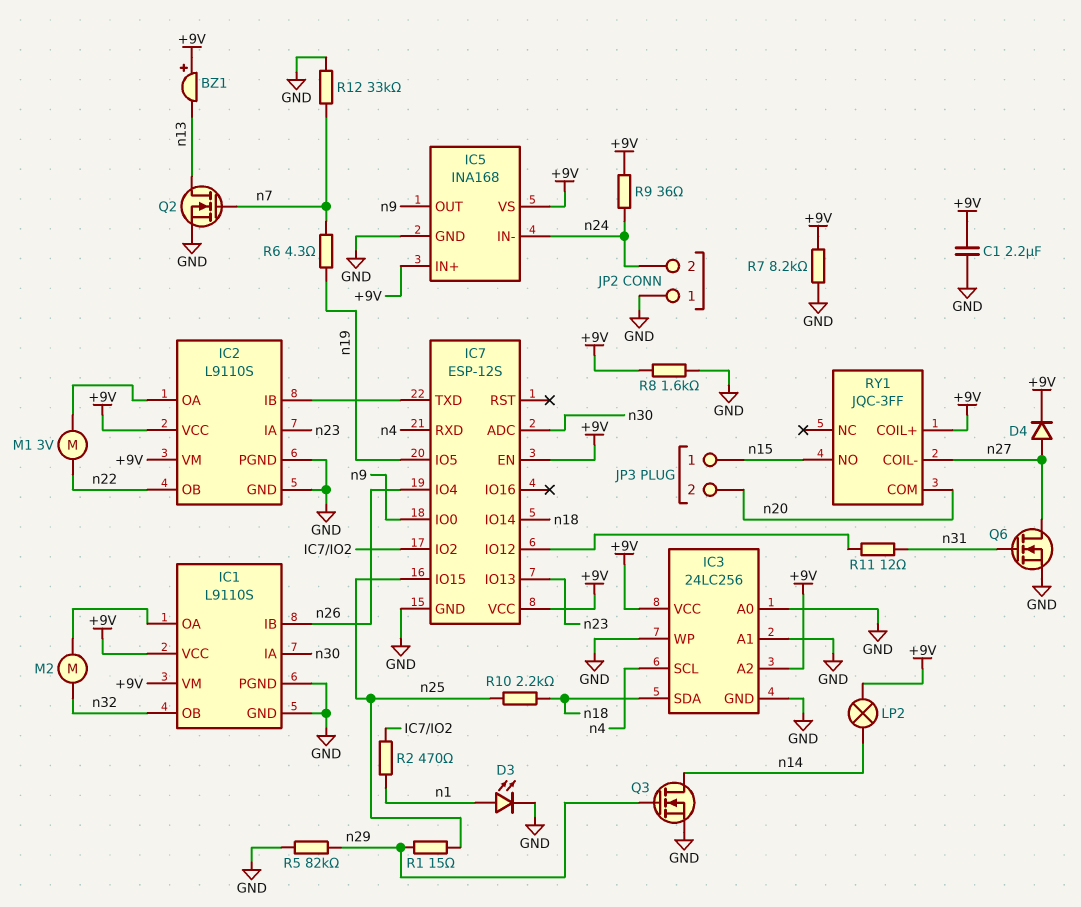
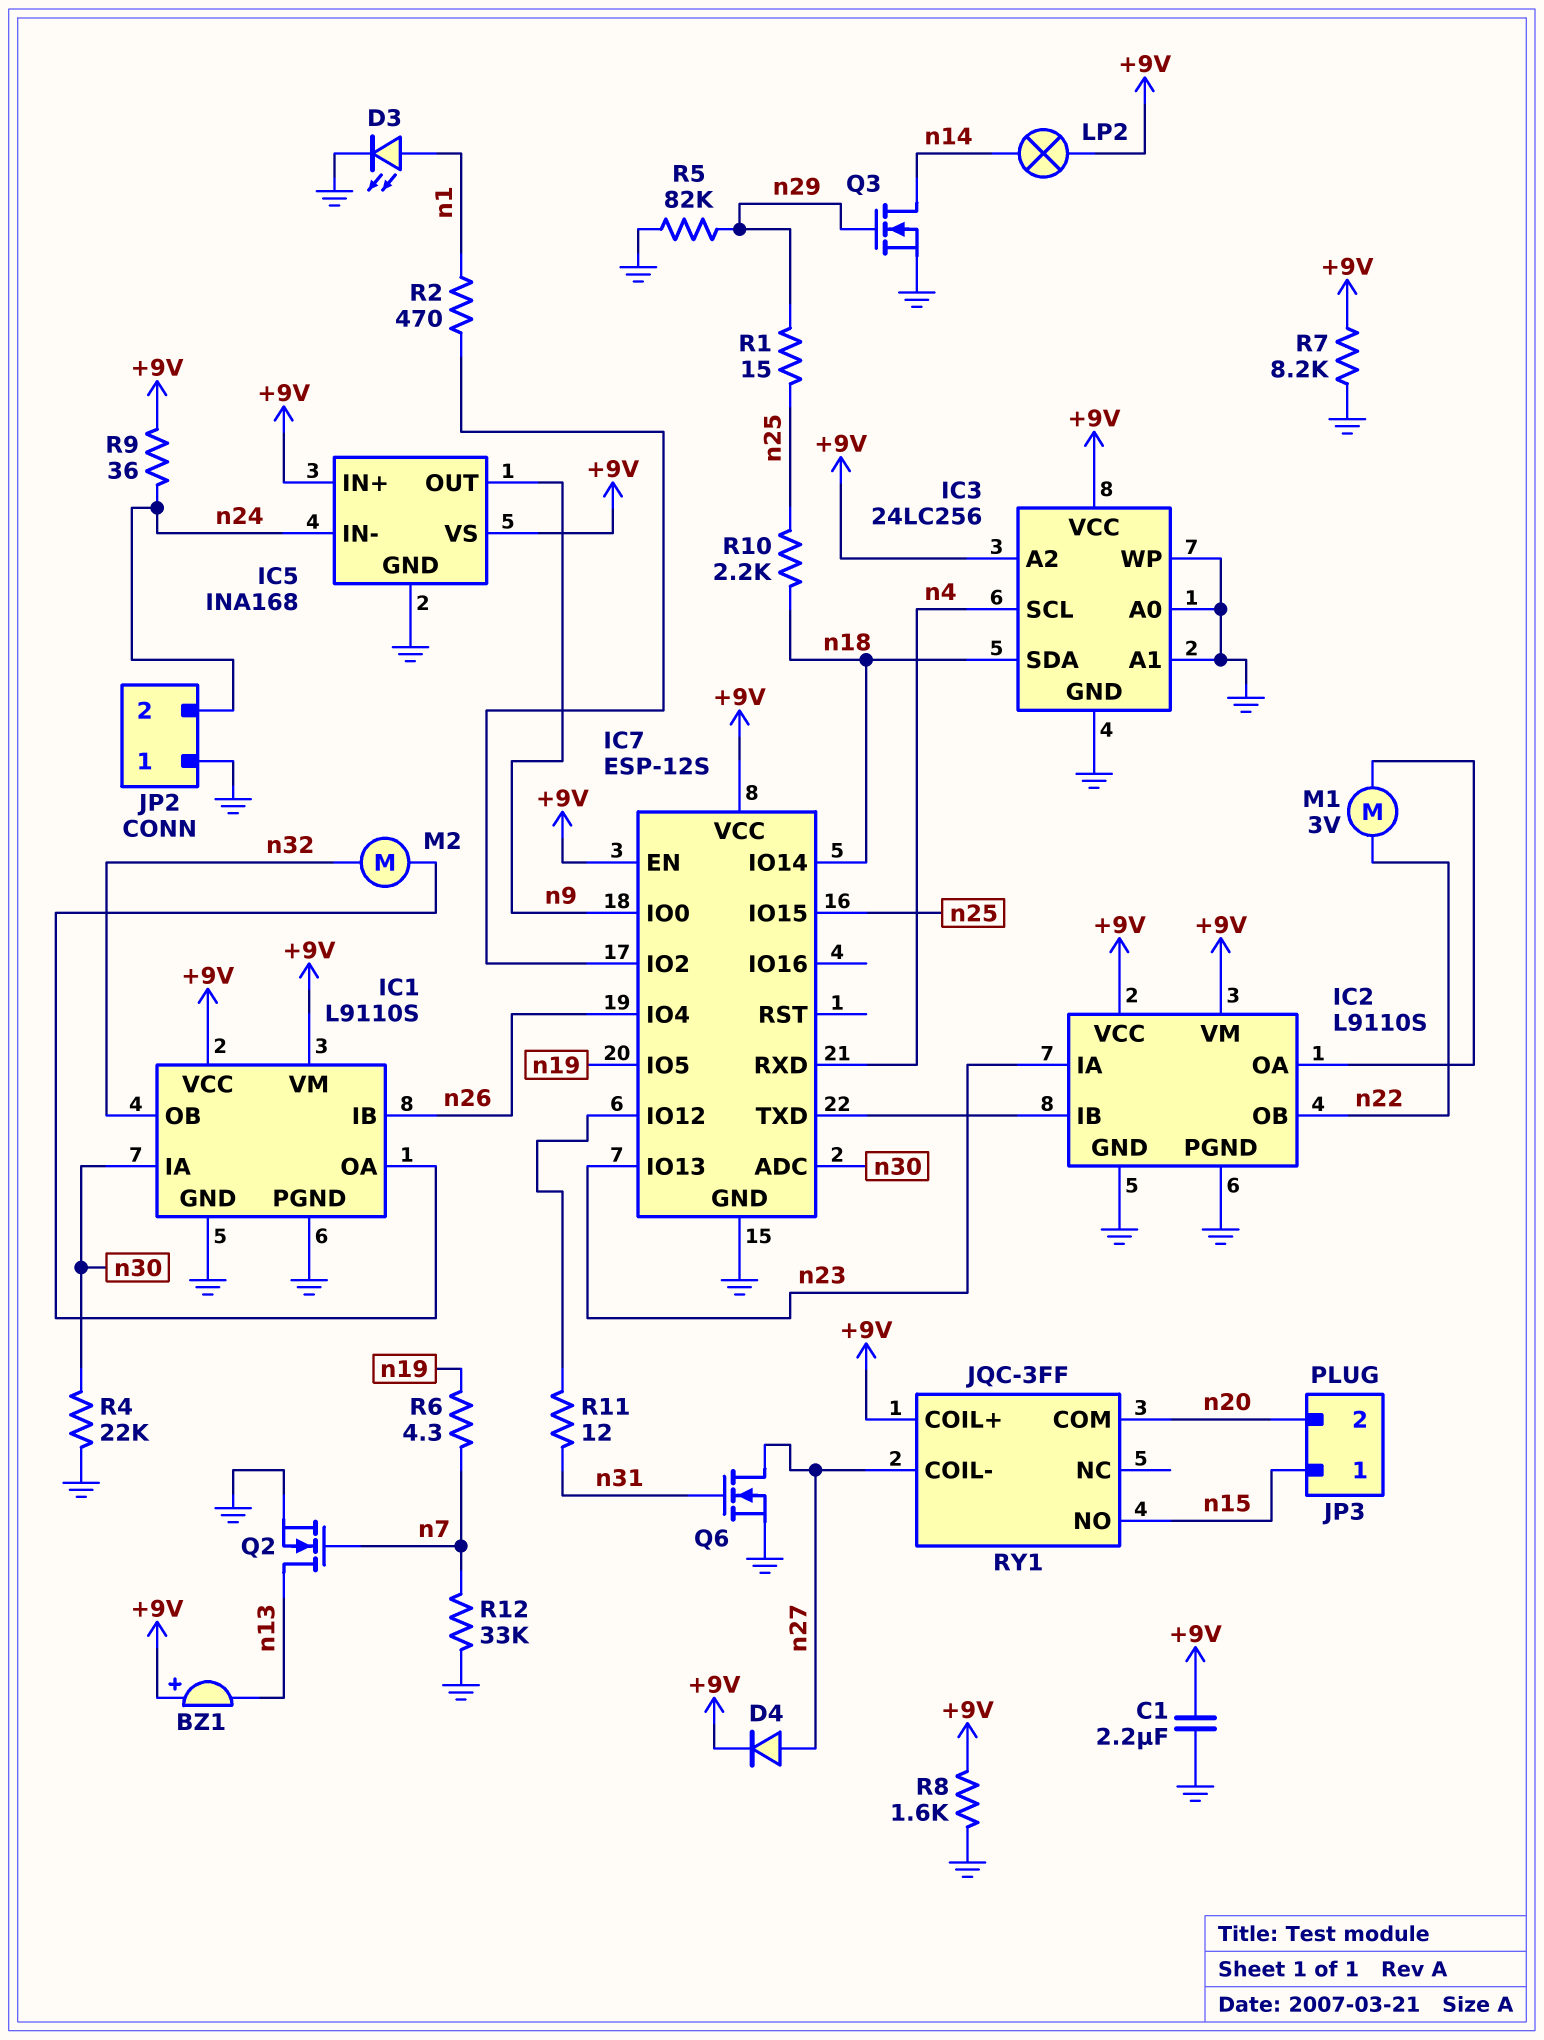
R4: none -> 22k (GND, n30)

